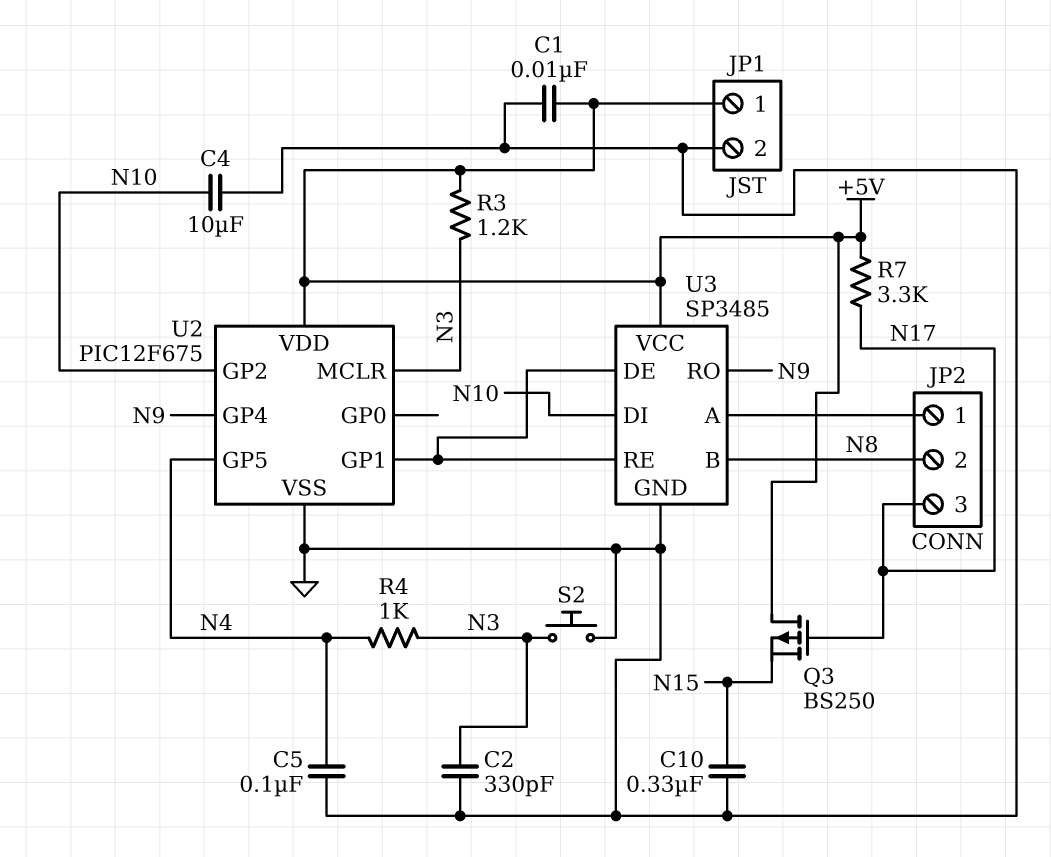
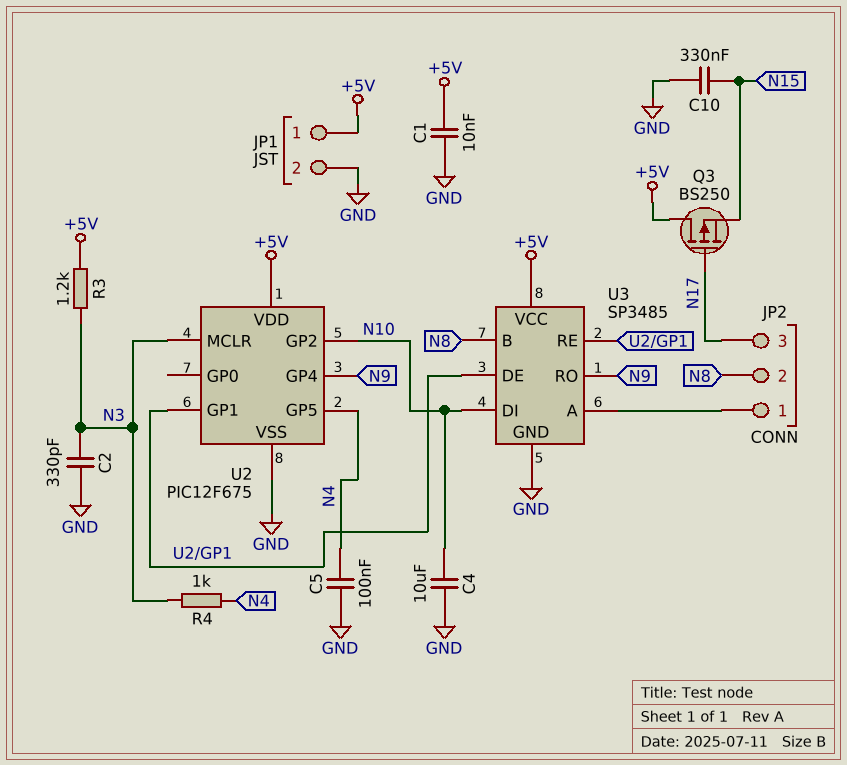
R7: 3.3k (+5V, N17) -> none
S2: button (GND, N3) -> none

